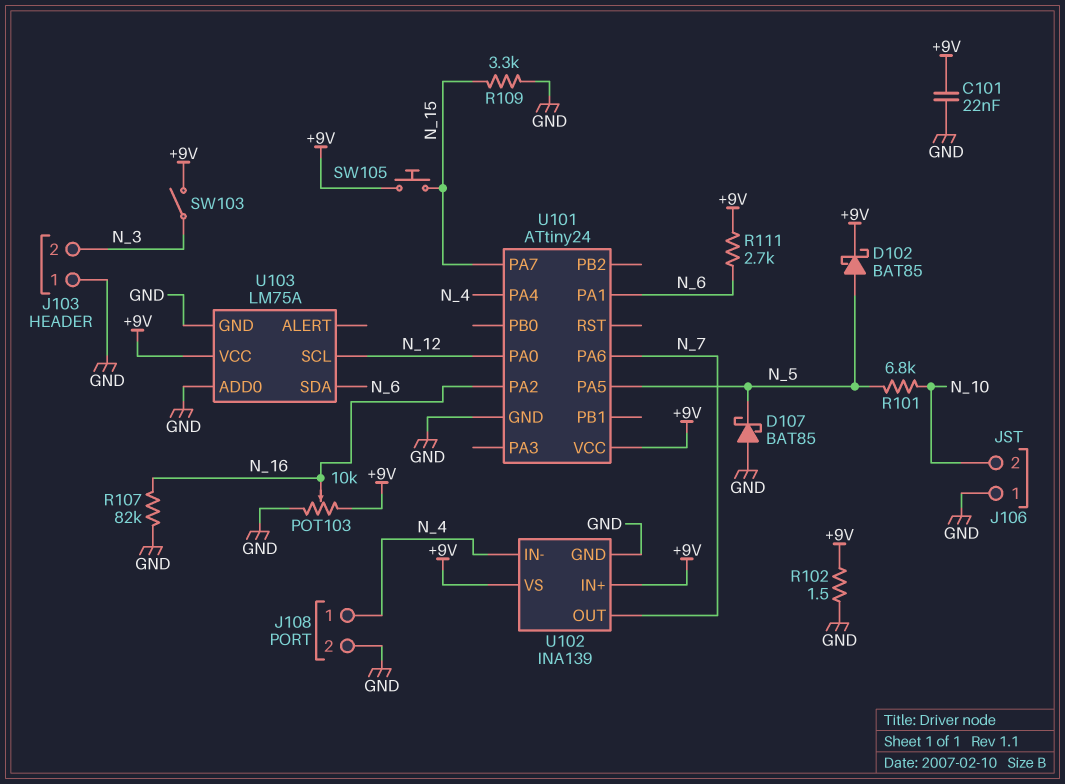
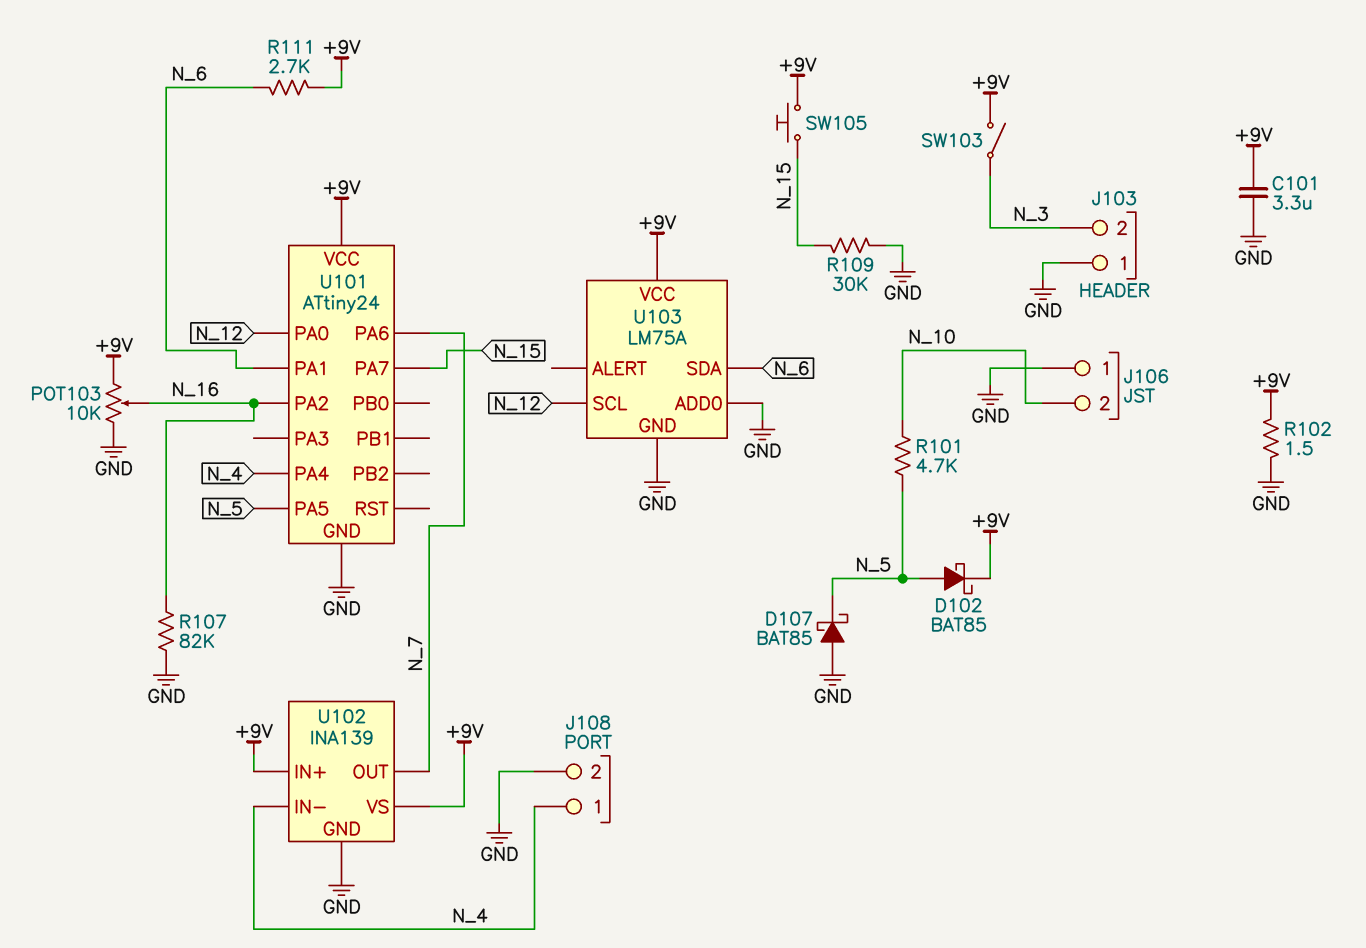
C101: 22nF (+9V, GND) -> 3.3uF (+9V, GND)
R101: 6.8k (N_5, N_10) -> 4.7k (N_5, N_10)
R109: 3.3k (GND, N_15) -> 30k (GND, N_15)

